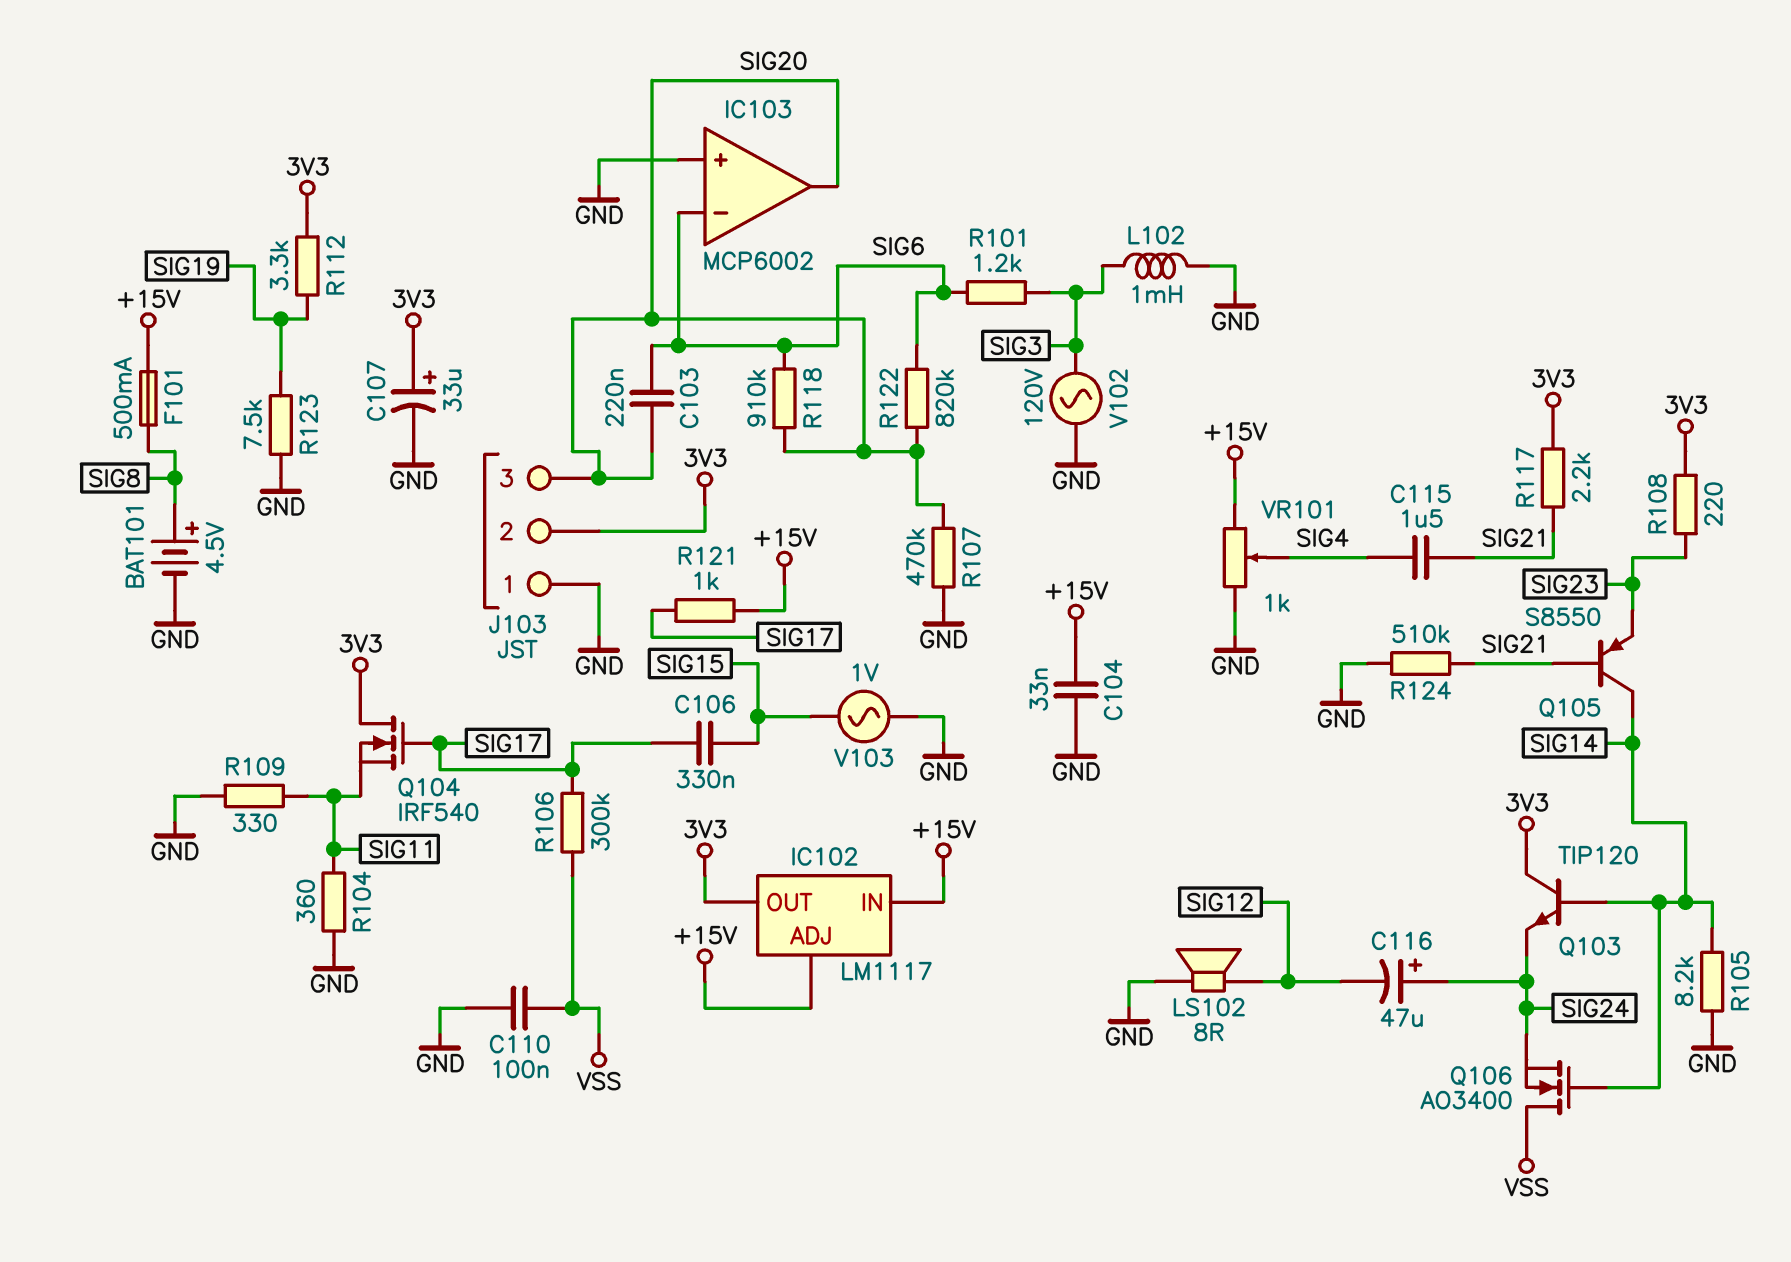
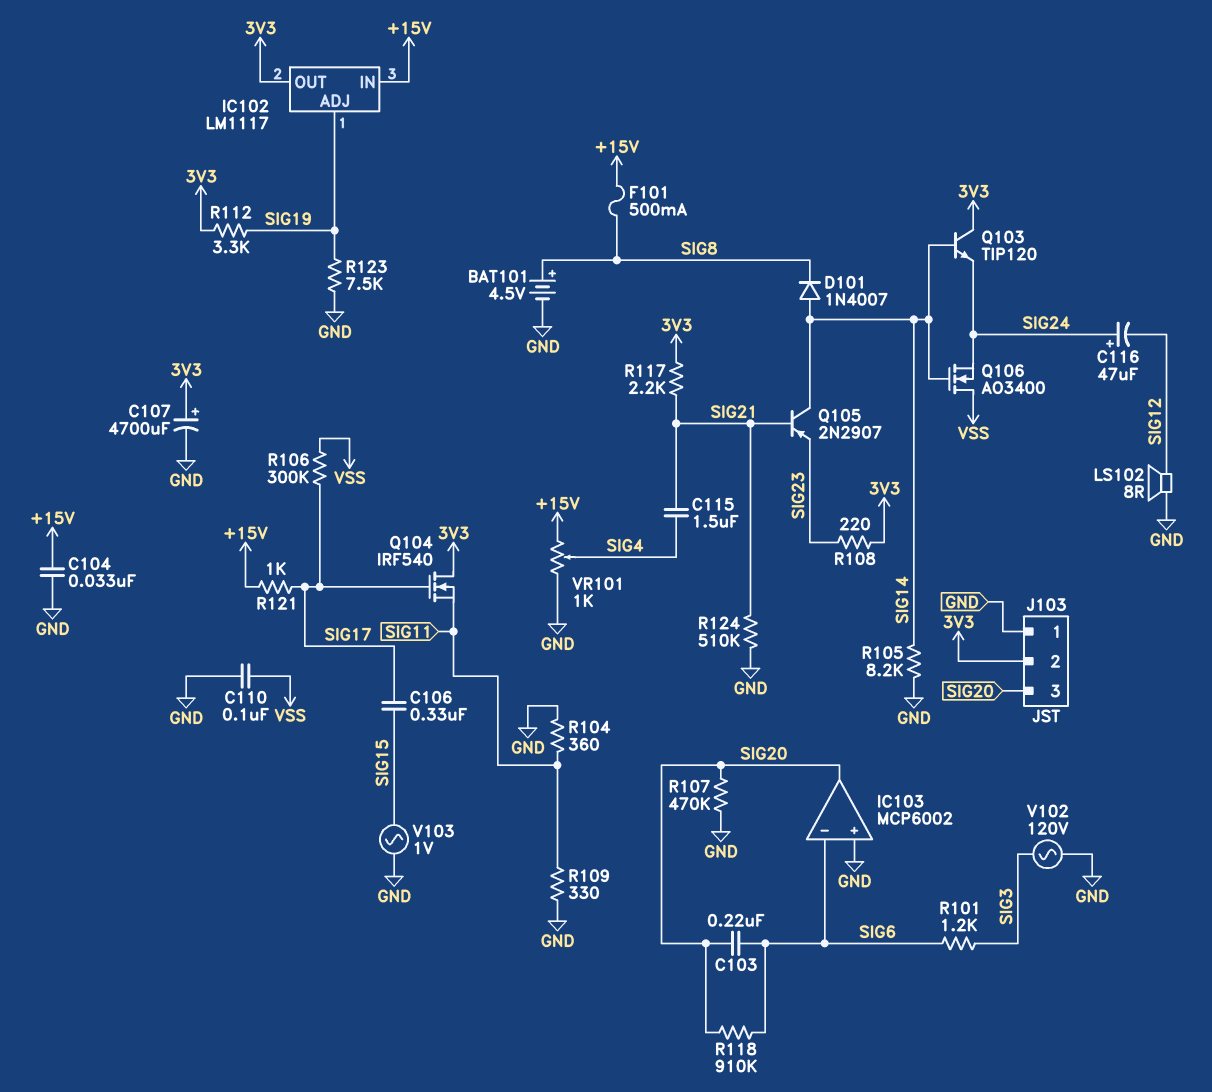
C107: 33uF (plus 3V3, minus GND) -> 4700uF (plus 3V3, minus GND)
D101: none -> diode 1N4007 (A SIG14, K SIG8)
IC102 pin ADJ: +15V -> SIG19
L102: 1mH (GND, SIG3) -> none
Q105: PNP S8550 (B SIG21, C SIG14, E SIG23) -> PNP 2N2907 (B SIG21, C SIG14, E SIG23)
R122: 820k (SIG6, SIG20) -> none

